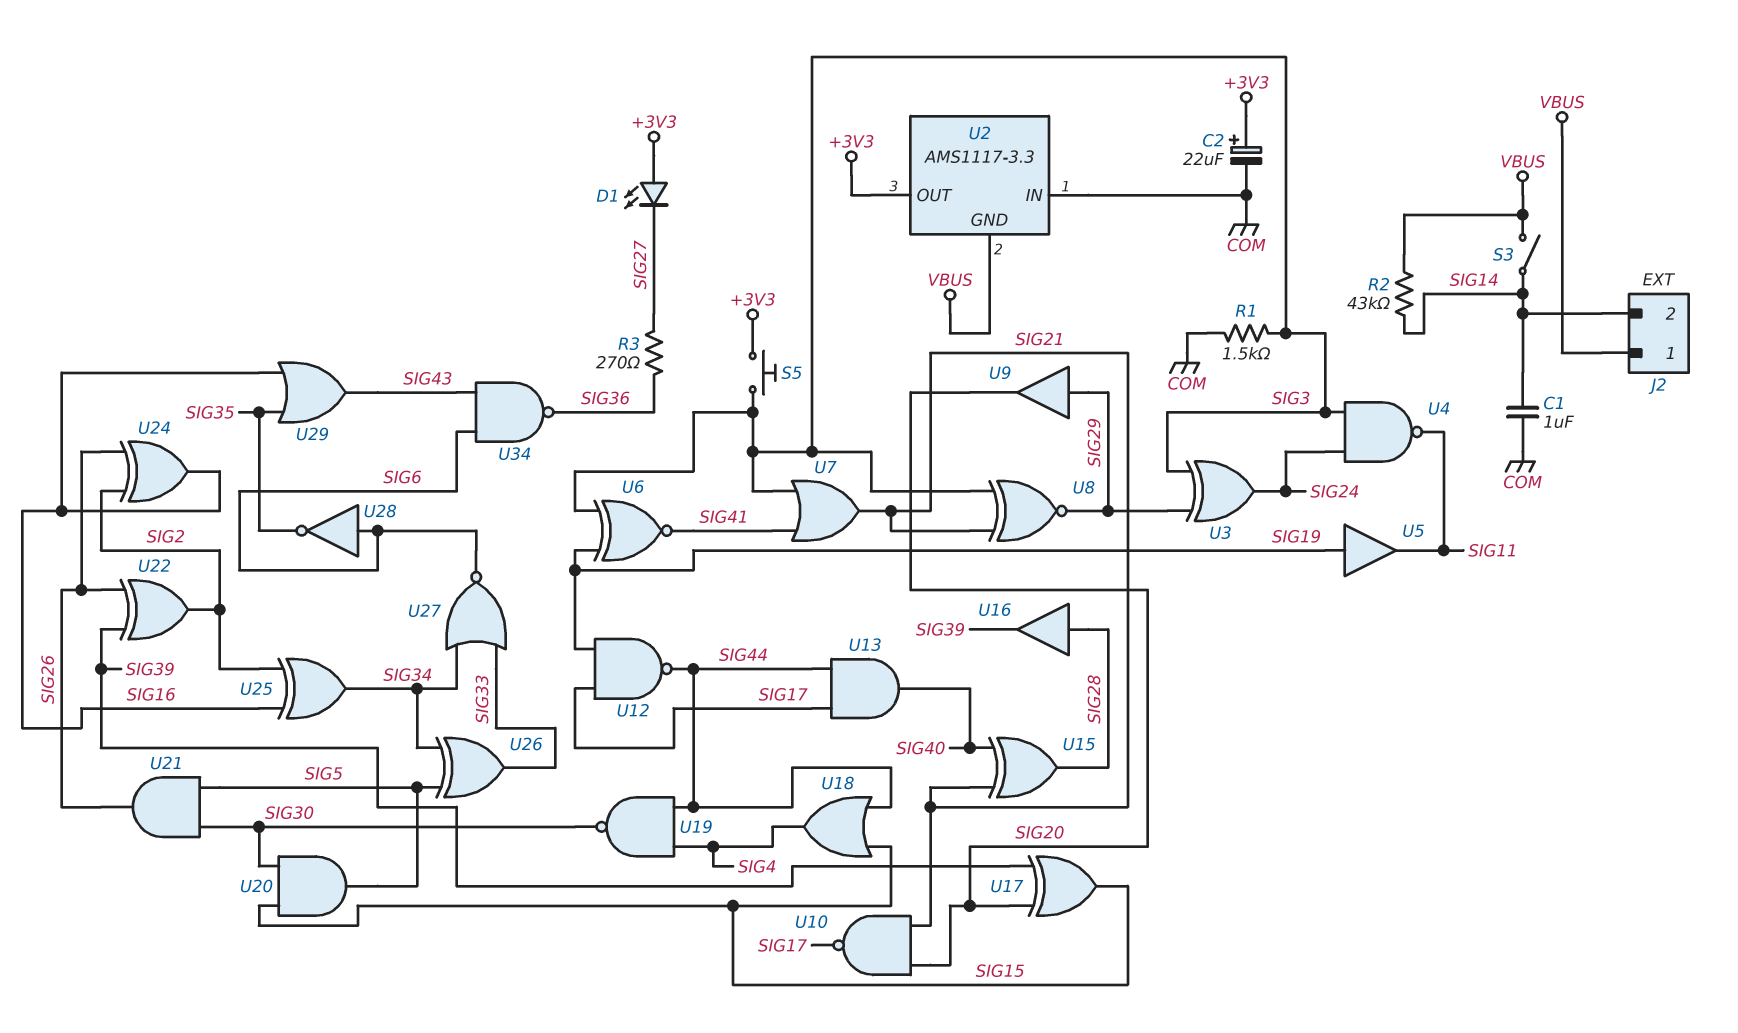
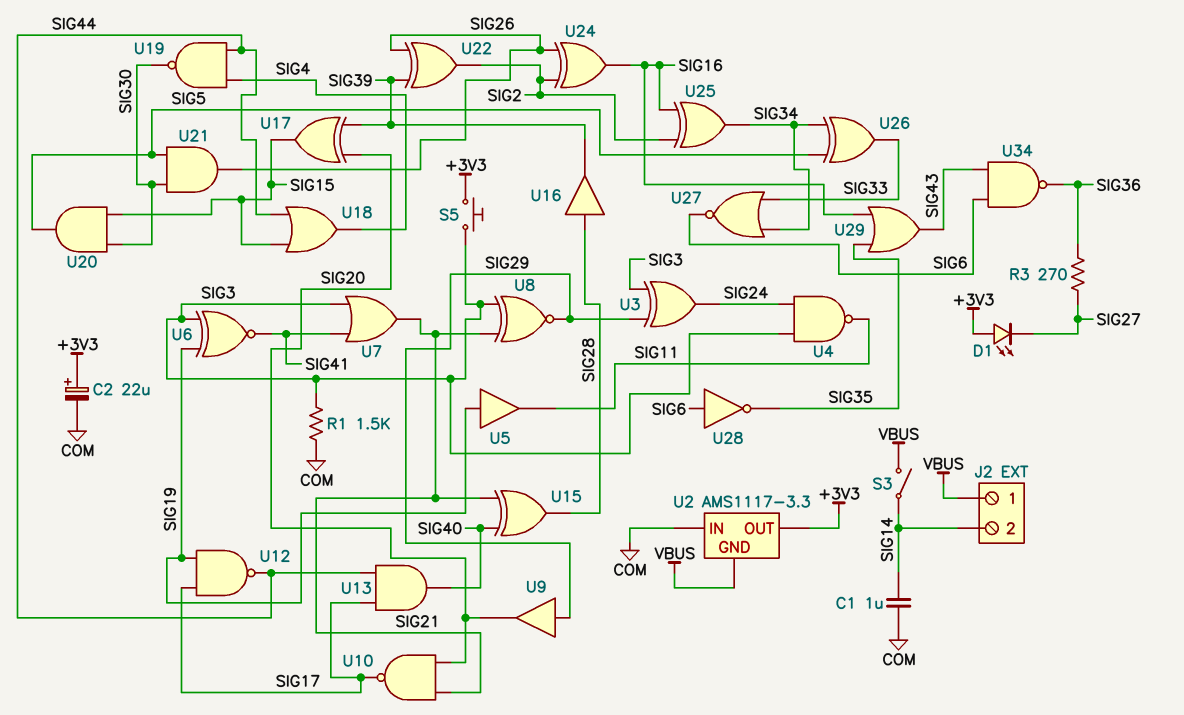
R2: 43k (SIG14, VBUS) -> none

